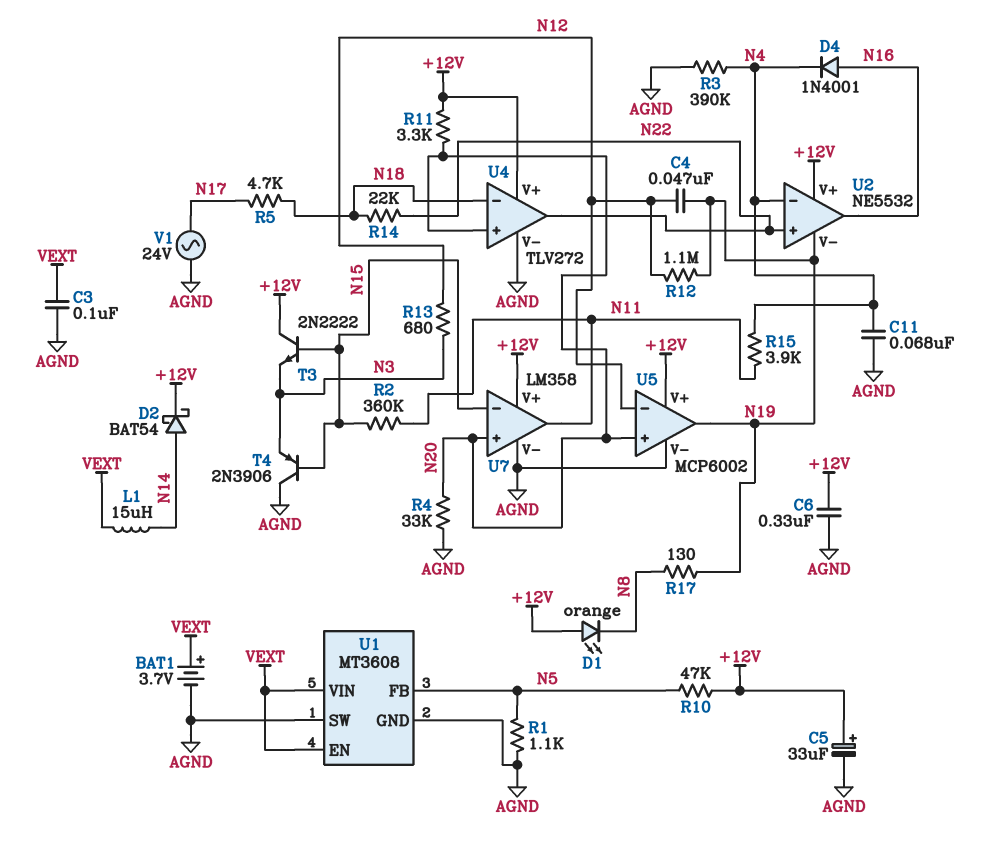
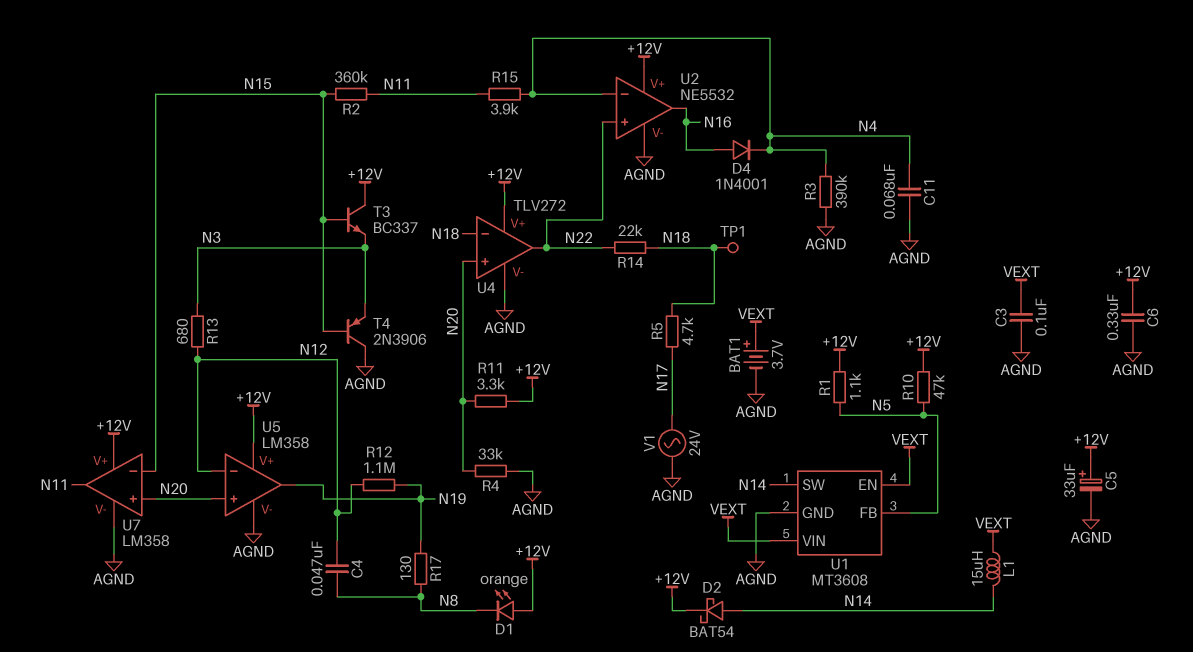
C4: 47nF (N12, N19) -> 47nF (N8, N12)
R1: 1.1k (AGND, N5) -> 1.1k (+12V, N5)
T3: NPN 2N2222 (B N15, C +12V, E N3) -> NPN BC337 (B N15, C +12V, E N3)
TP1: none -> test point (N18)
U1 pin SW: AGND -> N14
U2 pin V-: N19 -> AGND
U5: MCP6002 -> LM358

